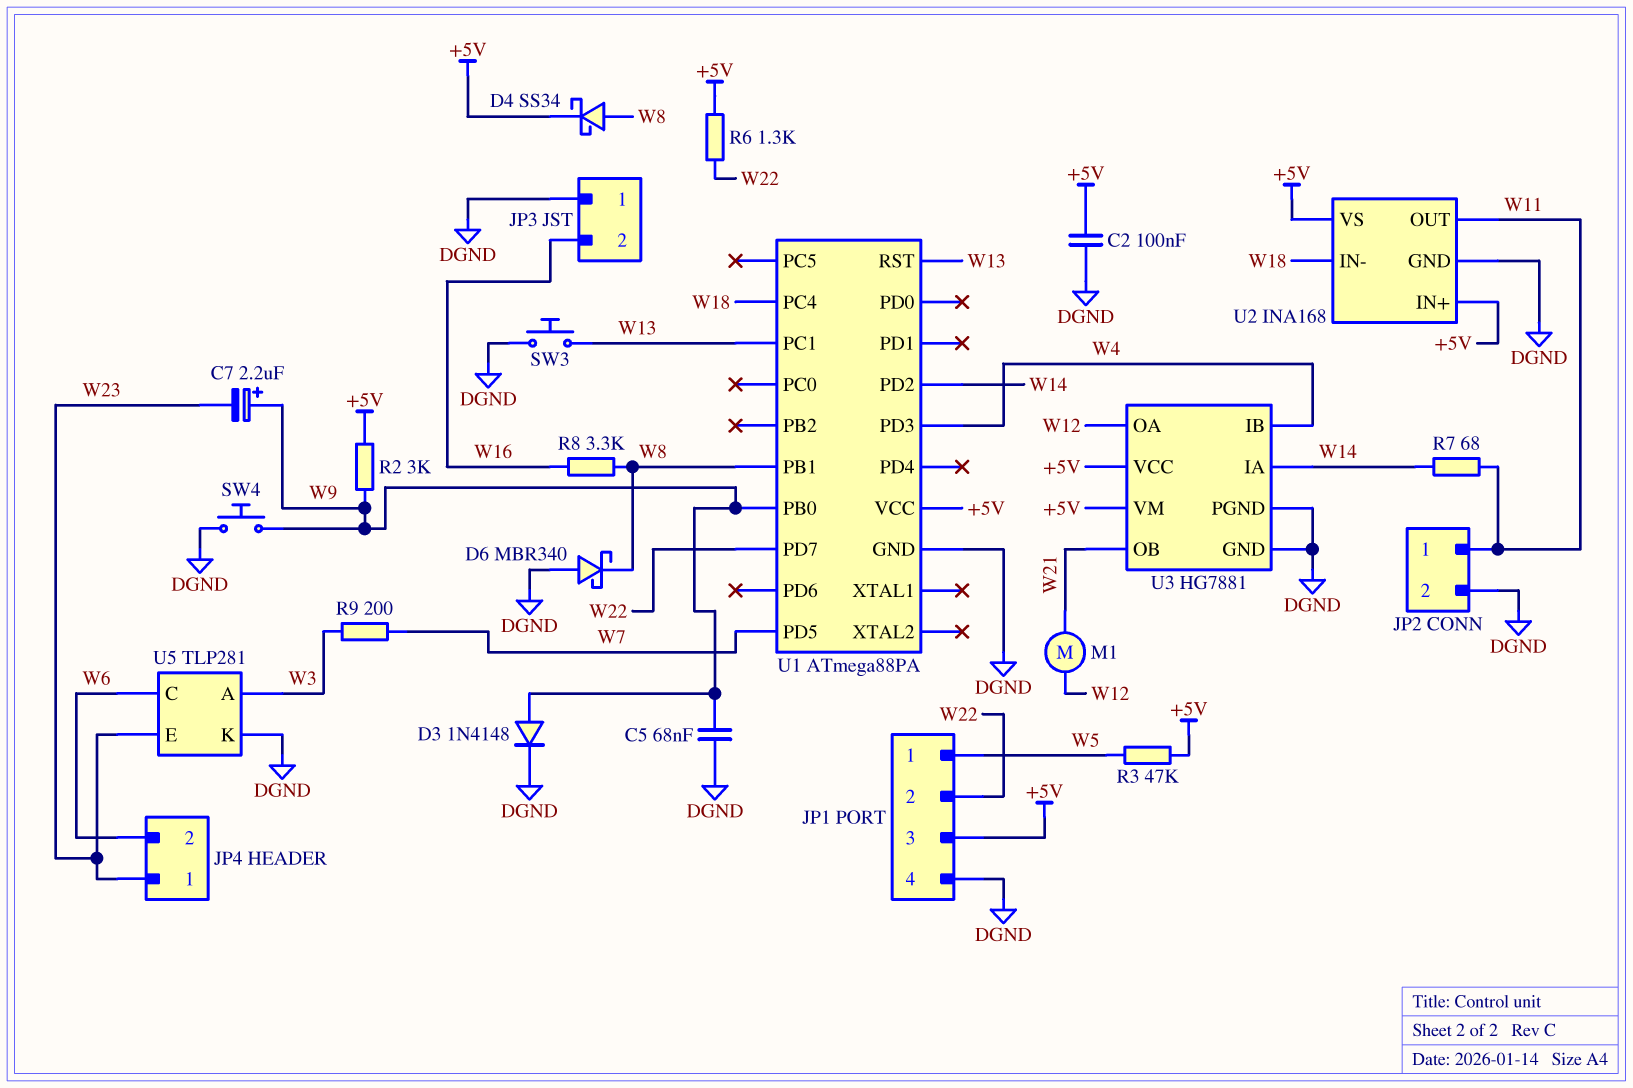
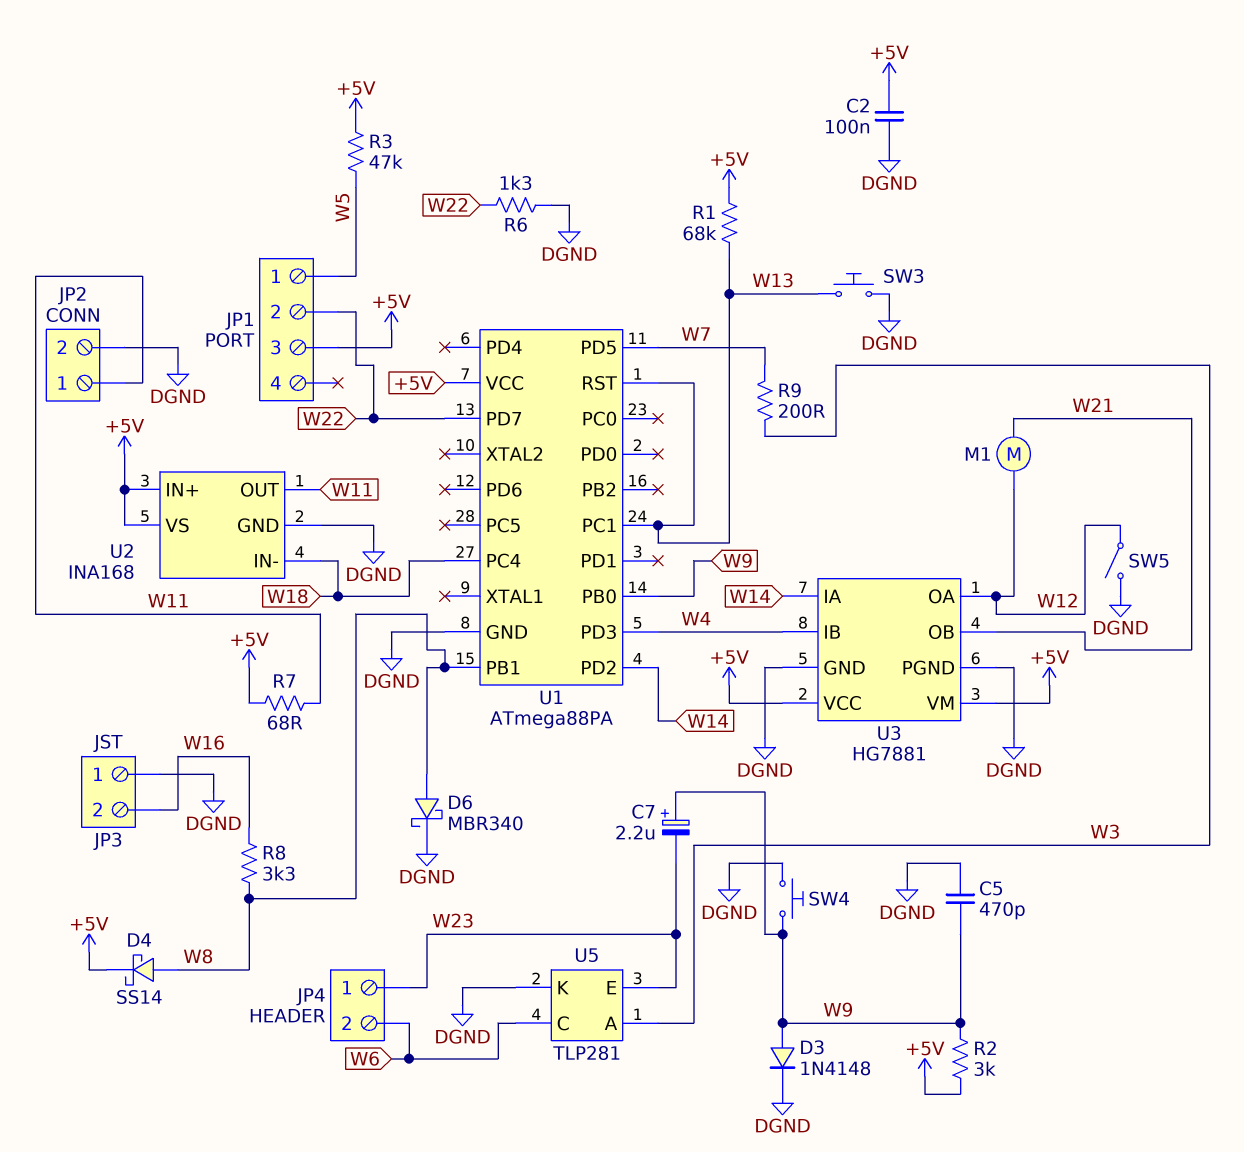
C5: 68nF (DGND, W9) -> 470pF (DGND, W9)
D4: schottky SS34 (A W8, K +5V) -> schottky SS14 (A W8, K +5V)
D6: schottky MBR340 (A DGND, K W8) -> schottky MBR340 (A W8, K DGND)
JP1 pin 4: DGND -> none
R1: none -> 68k (+5V, W13)
R6: 1.3k (+5V, W22) -> 1.3k (DGND, W22)
R7: 68 (W11, W14) -> 68 (+5V, W11)
SW5: none -> switch (DGND, W12)

